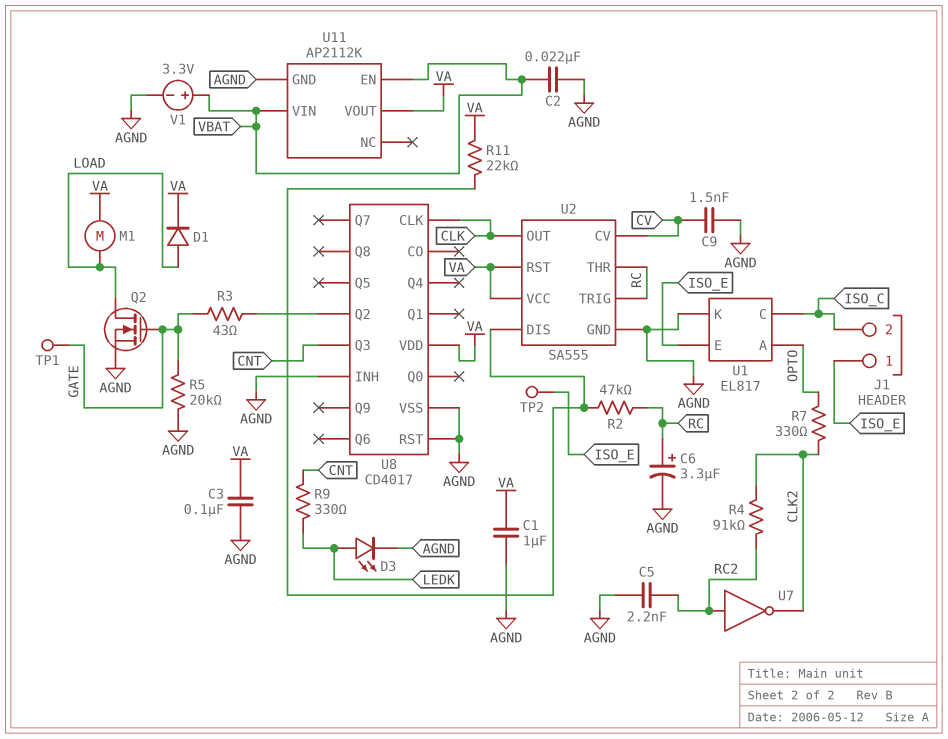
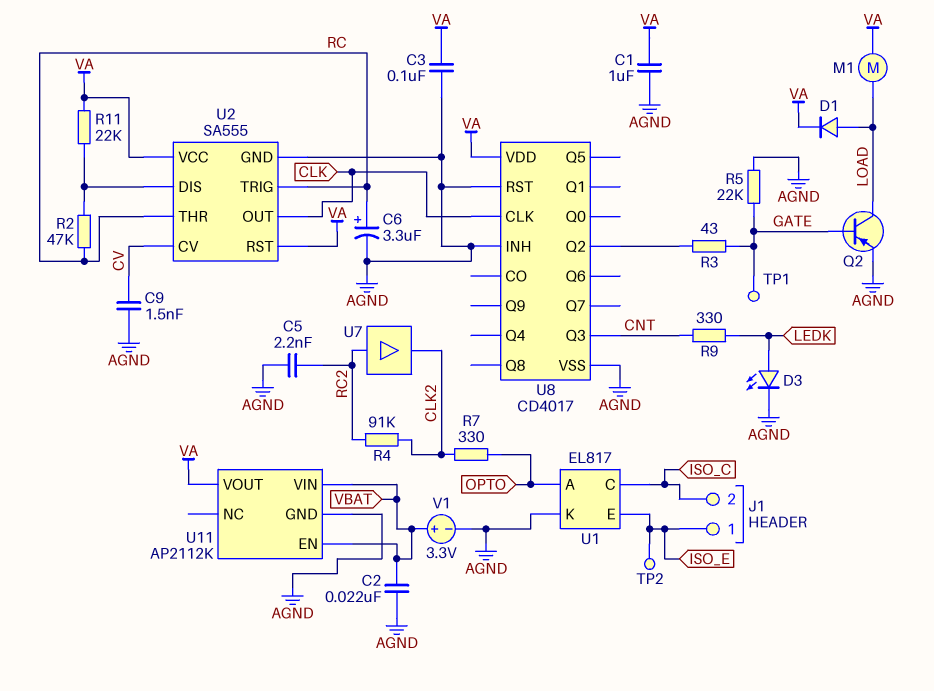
Q2: NMOS (G GATE, D LOAD, S AGND) -> PNP (B GATE, C LOAD, E AGND)
R5: 20k (AGND, GATE) -> 22k (AGND, GATE)
U7: NOT (in RC2, out CLK2) -> buffer (in RC2, out CLK2)

